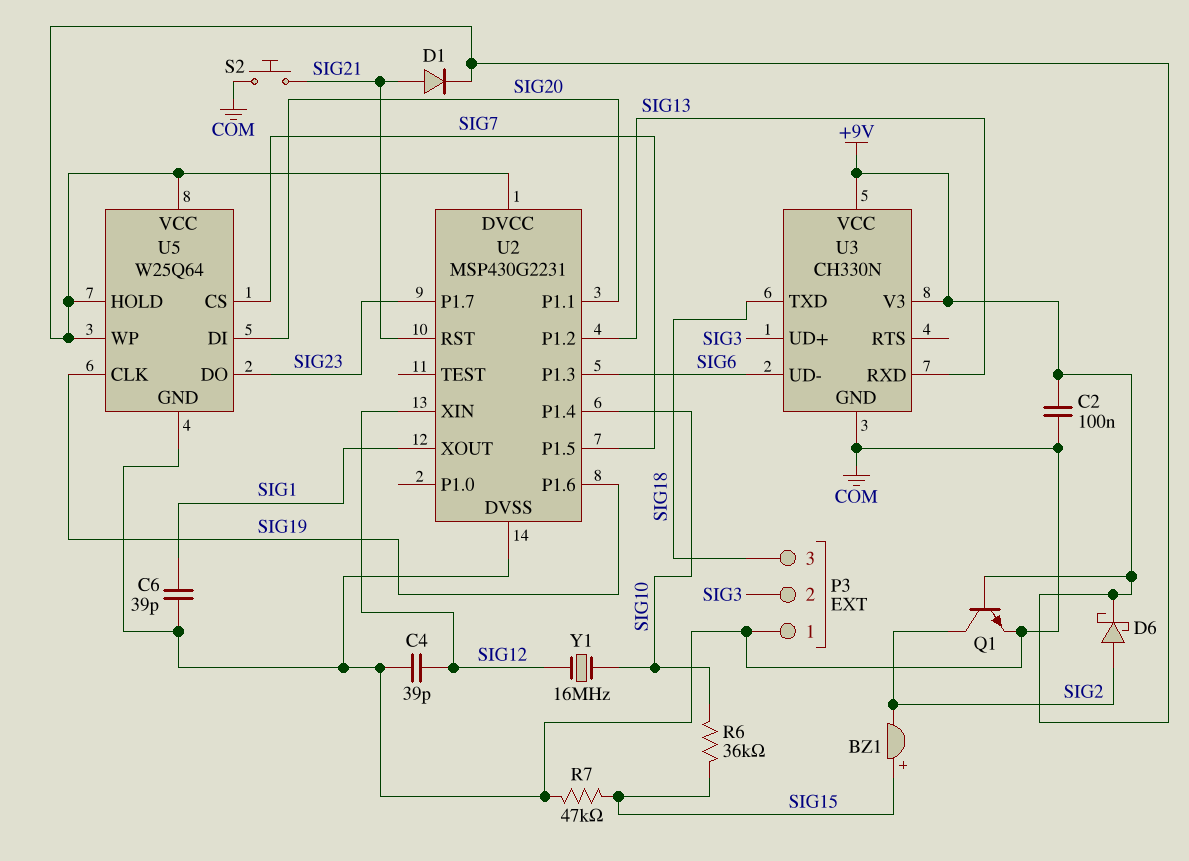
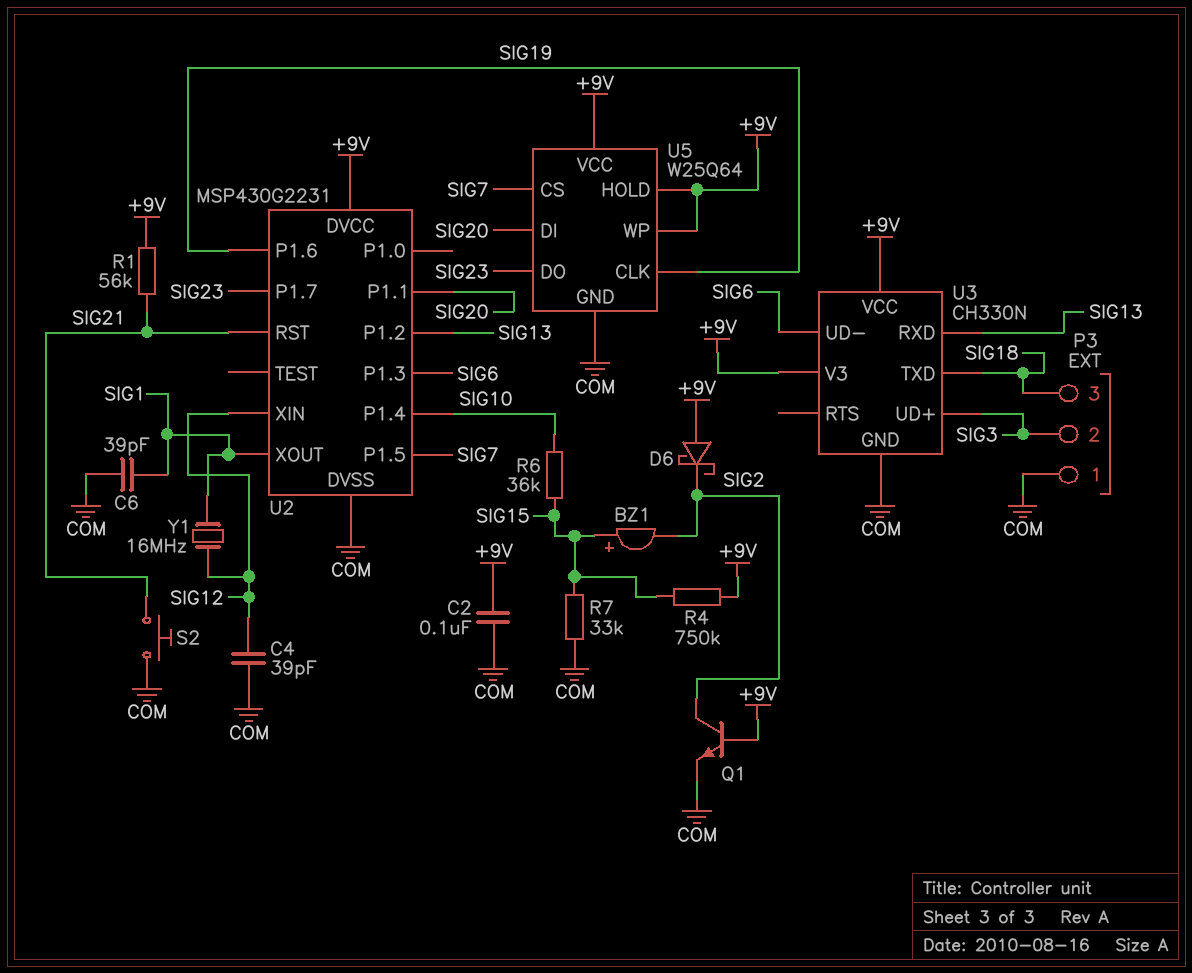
D1: diode (A SIG21, K +9V) -> none
D6: schottky (A SIG2, K +9V) -> schottky (A +9V, K SIG2)
R1: none -> 56k (+9V, SIG21)
R4: none -> 750k (+9V, SIG15)
R7: 47k (COM, SIG15) -> 33k (COM, SIG15)
Y1: 16MHz (SIG10, SIG12) -> 16MHz (SIG1, SIG12)

